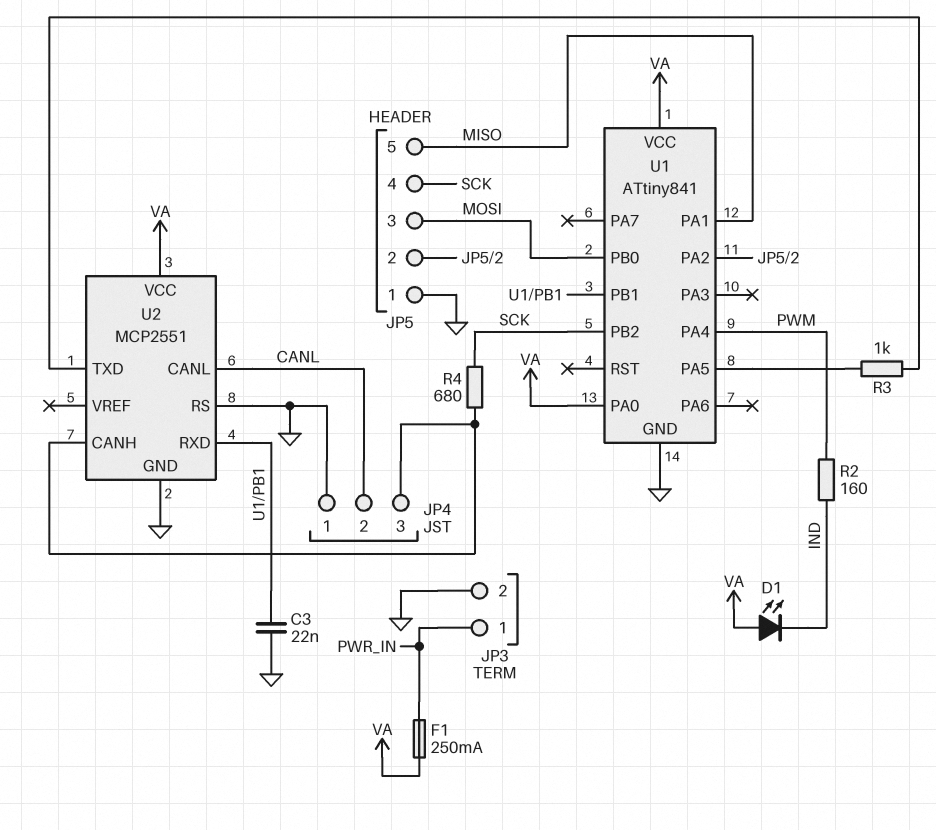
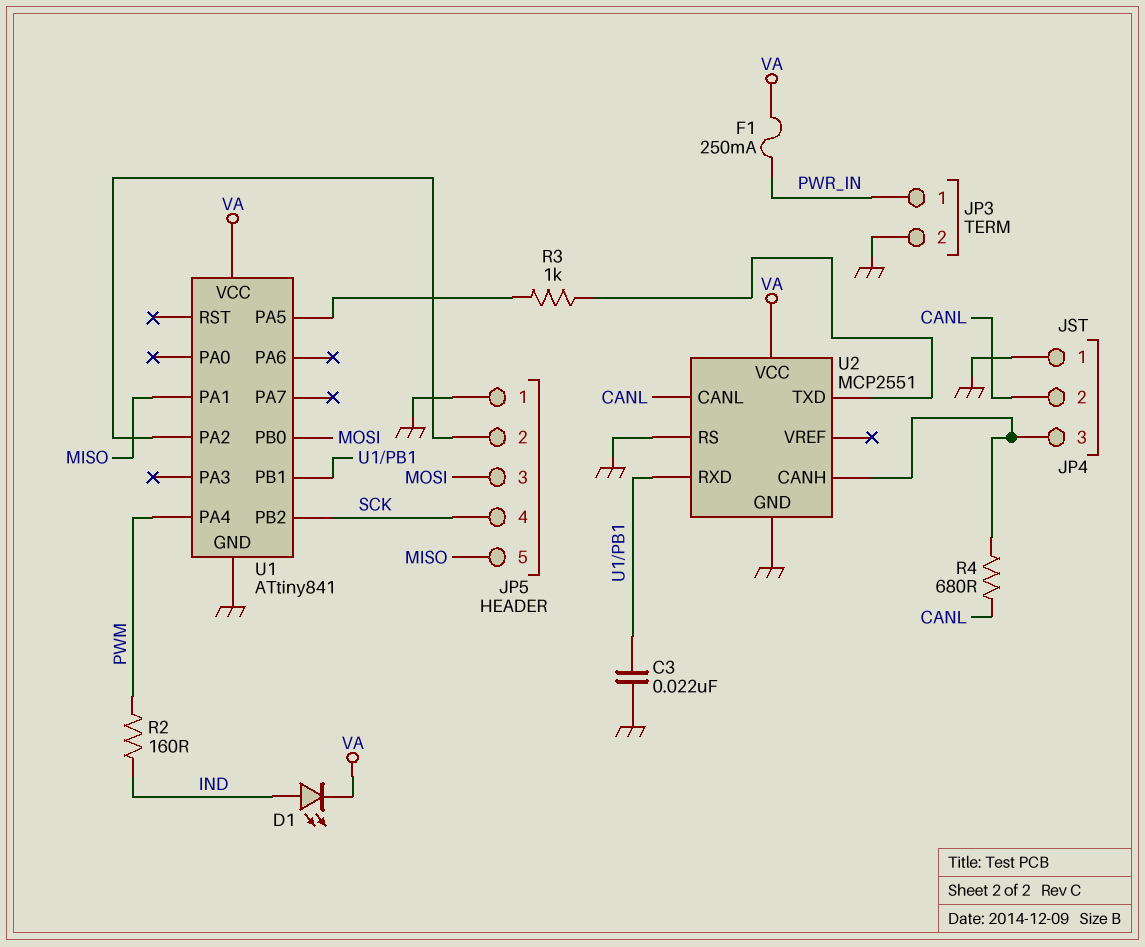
D1: LED (A VA, K IND) -> LED (A IND, K VA)
R4: 680 (JP4/3, SCK) -> 680 (CANL, JP4/3)
U1 pin PA0: VA -> none

